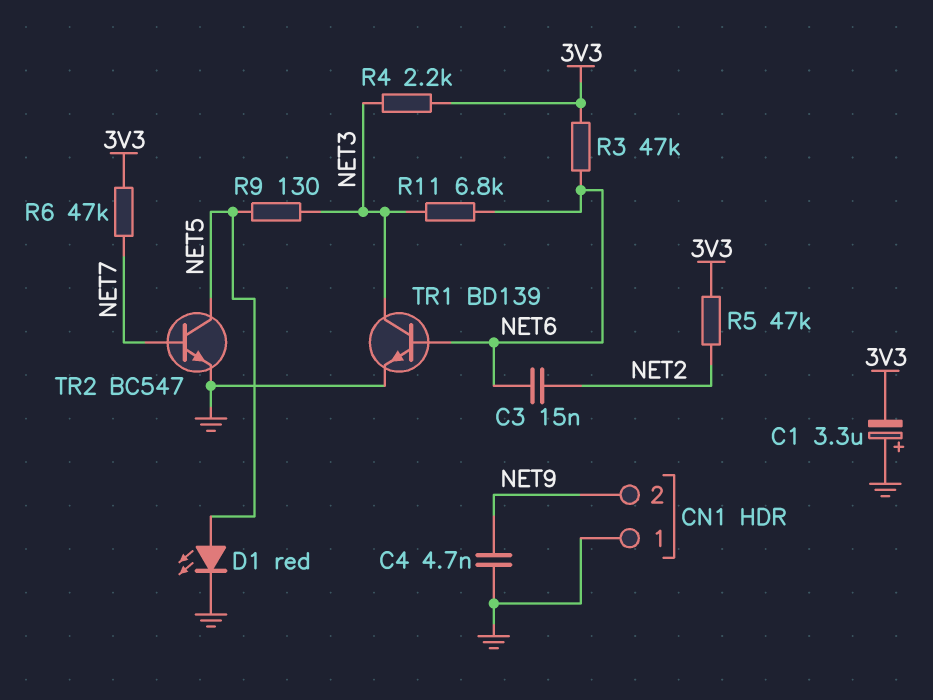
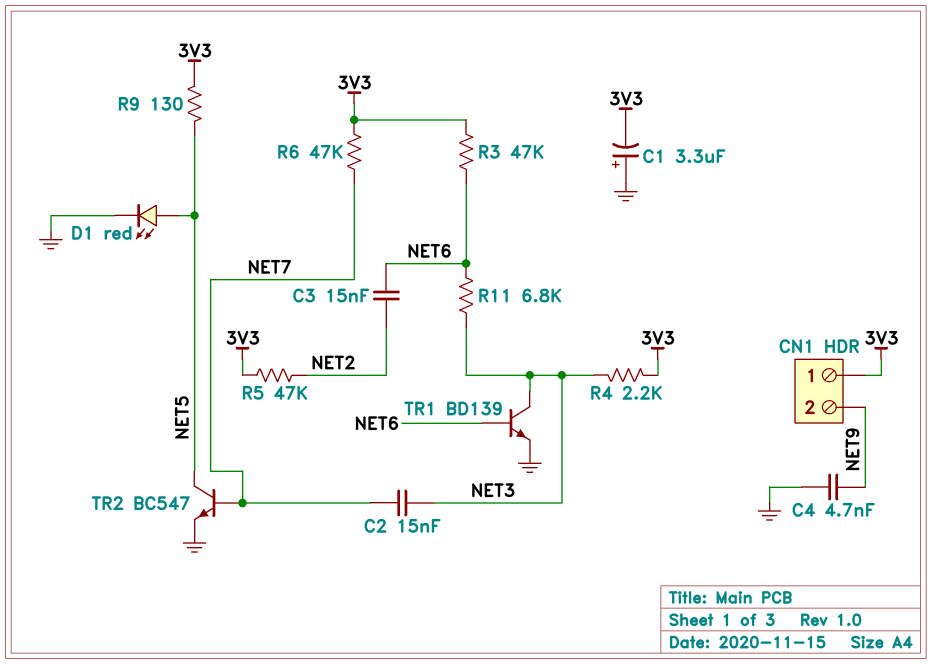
C2: none -> 15nF (NET3, NET7)
CN1 pin 1: GND -> 3V3
R9: 130 (NET3, NET5) -> 130 (3V3, NET5)

